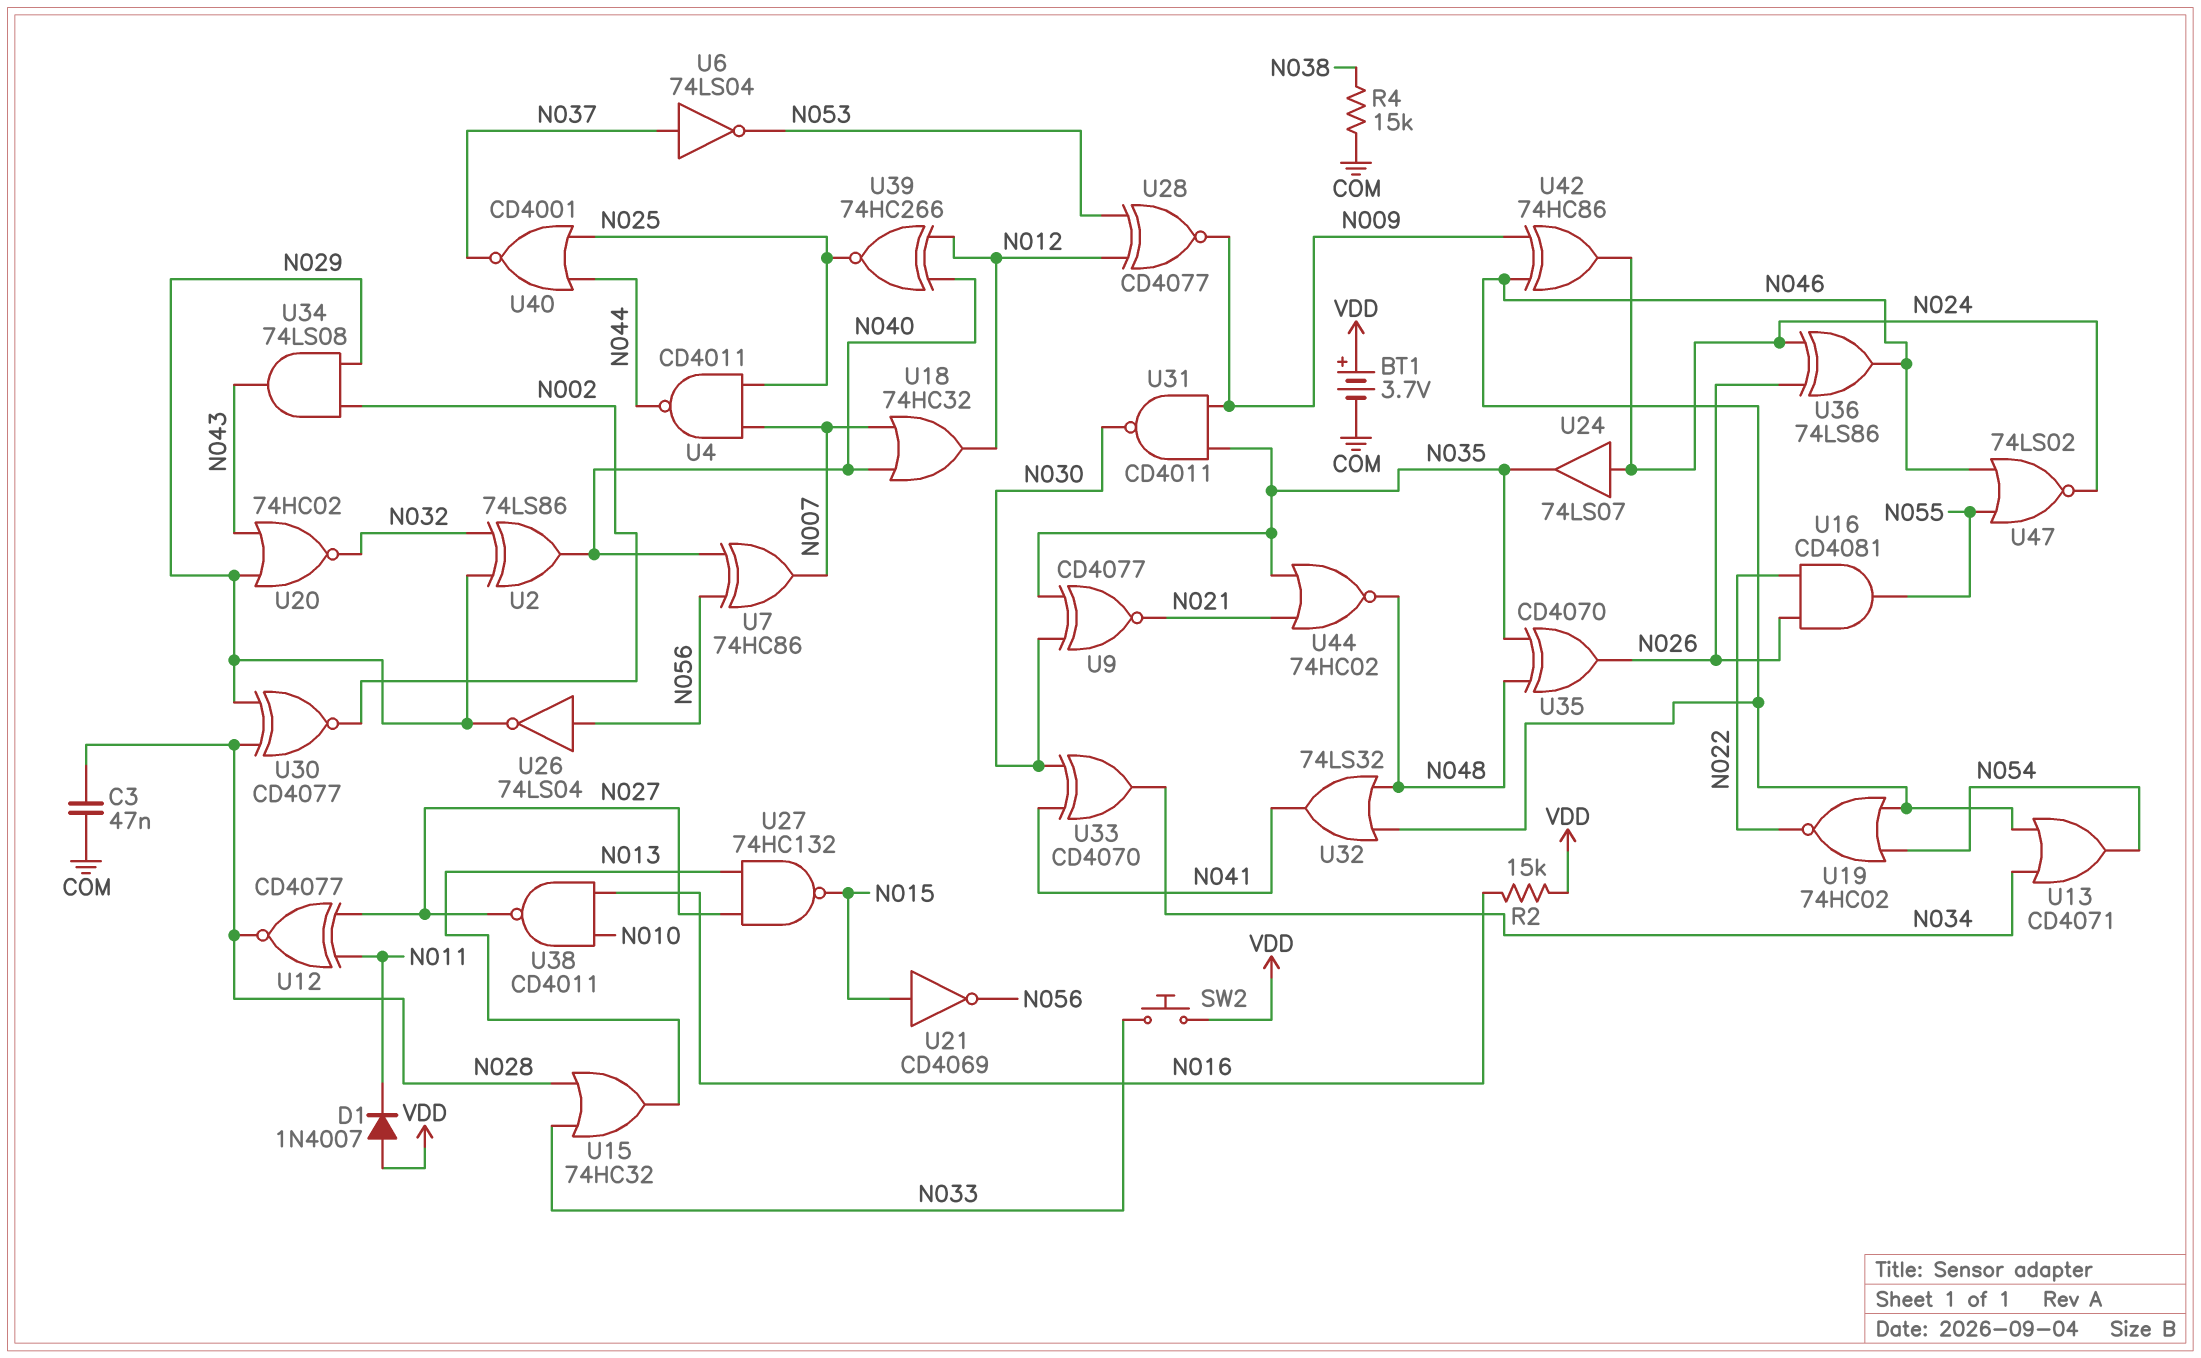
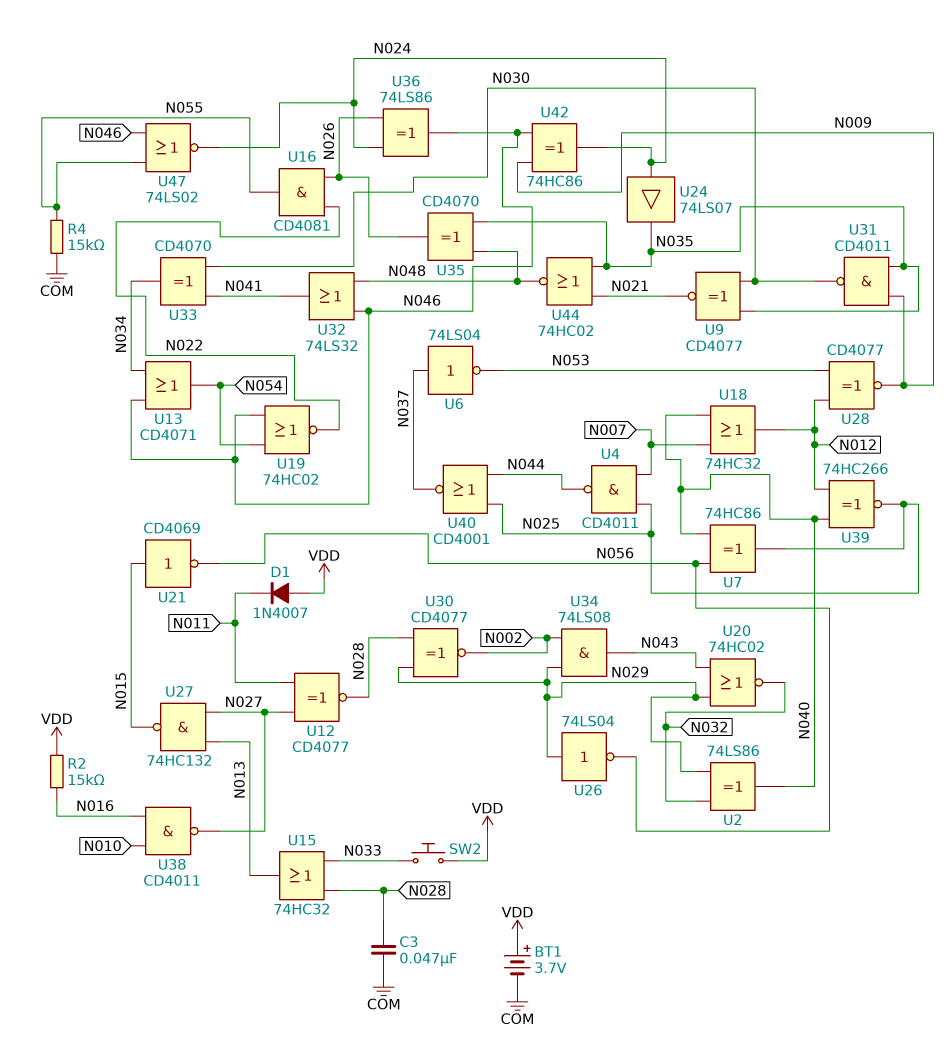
R4: 15k (COM, N038) -> 15k (COM, N055)
U7: XOR 74HC86 (in N040, in N056, out N007) -> XOR 74HC86 (in N040, in N056, out N025)
U26: NOT 74LS04 (in N056, out N029) -> NOT 74LS04 (in N029, out N056)

